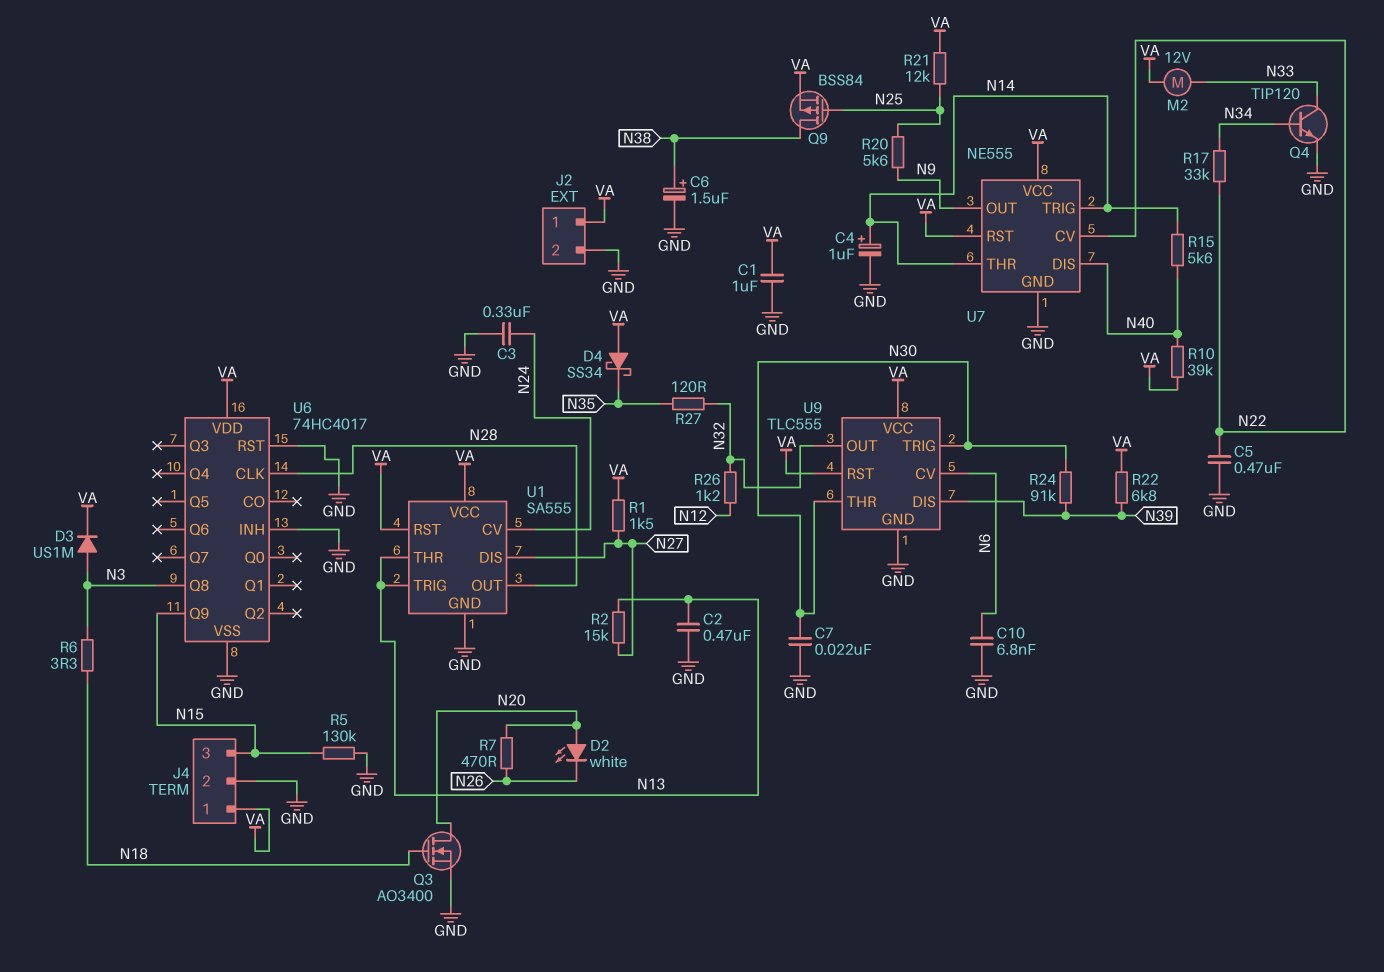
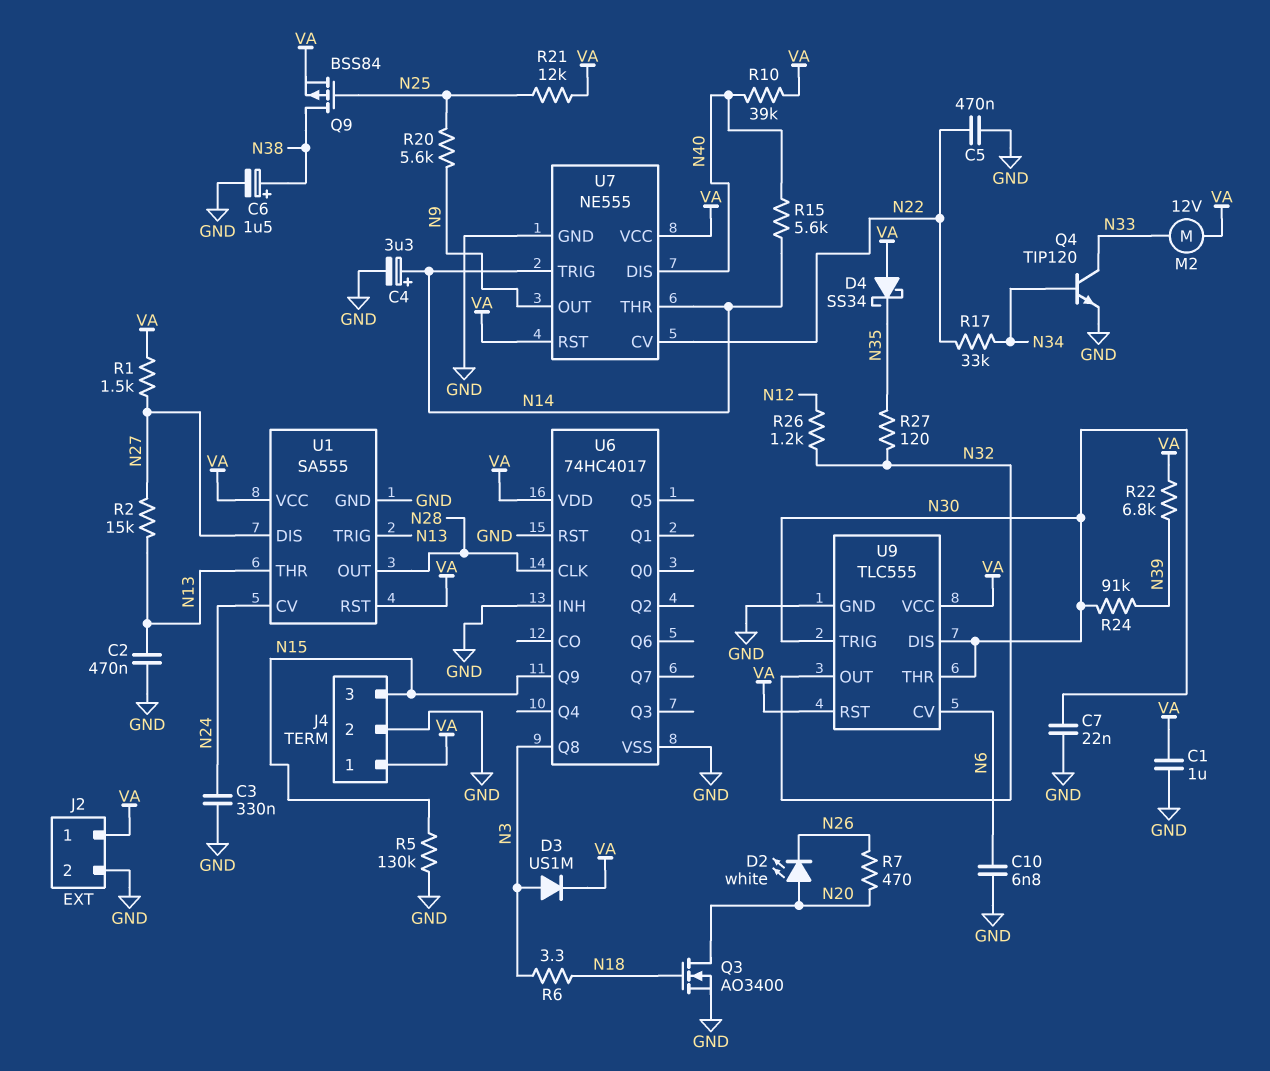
C4: 1uF (plus N14, minus GND) -> 3.3uF (plus N14, minus GND)
U9 pin DIS: N39 -> N30

